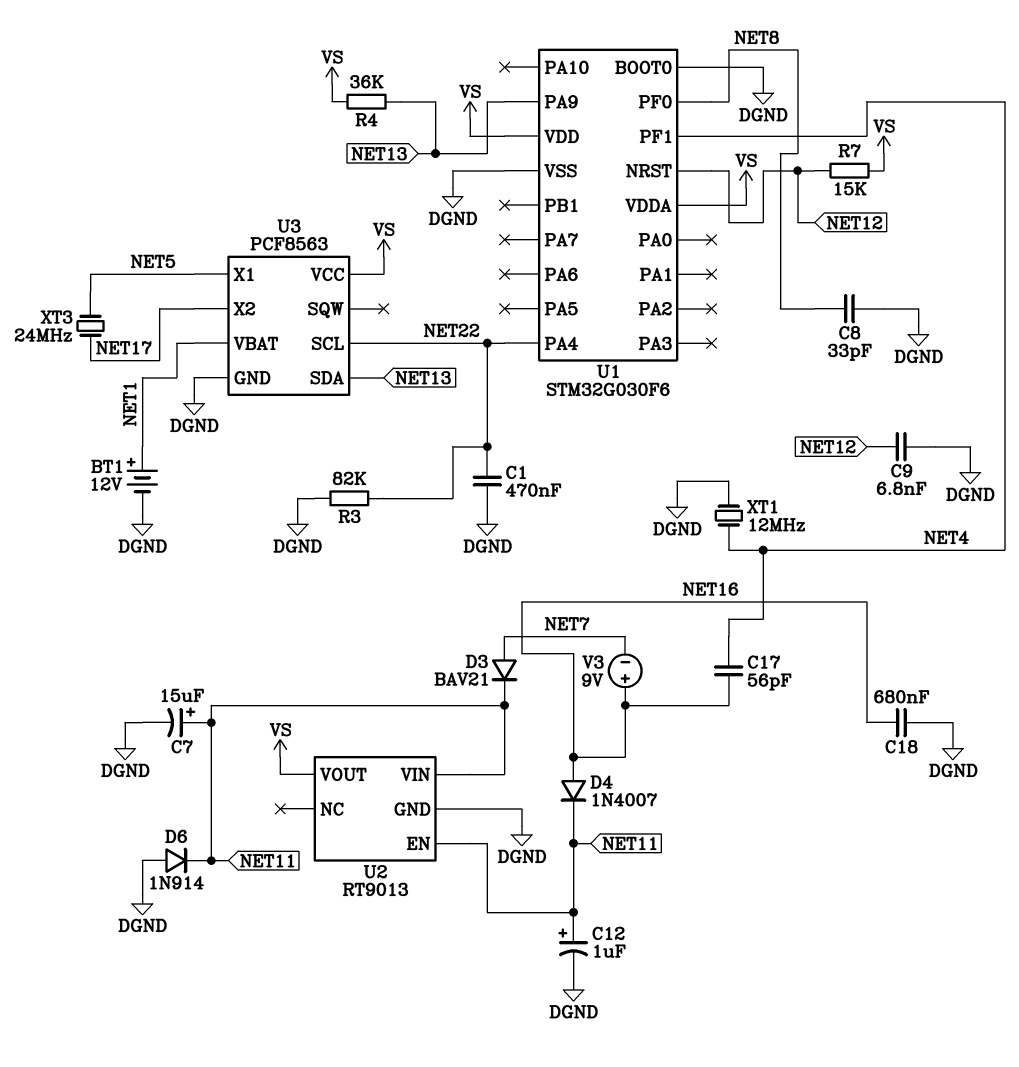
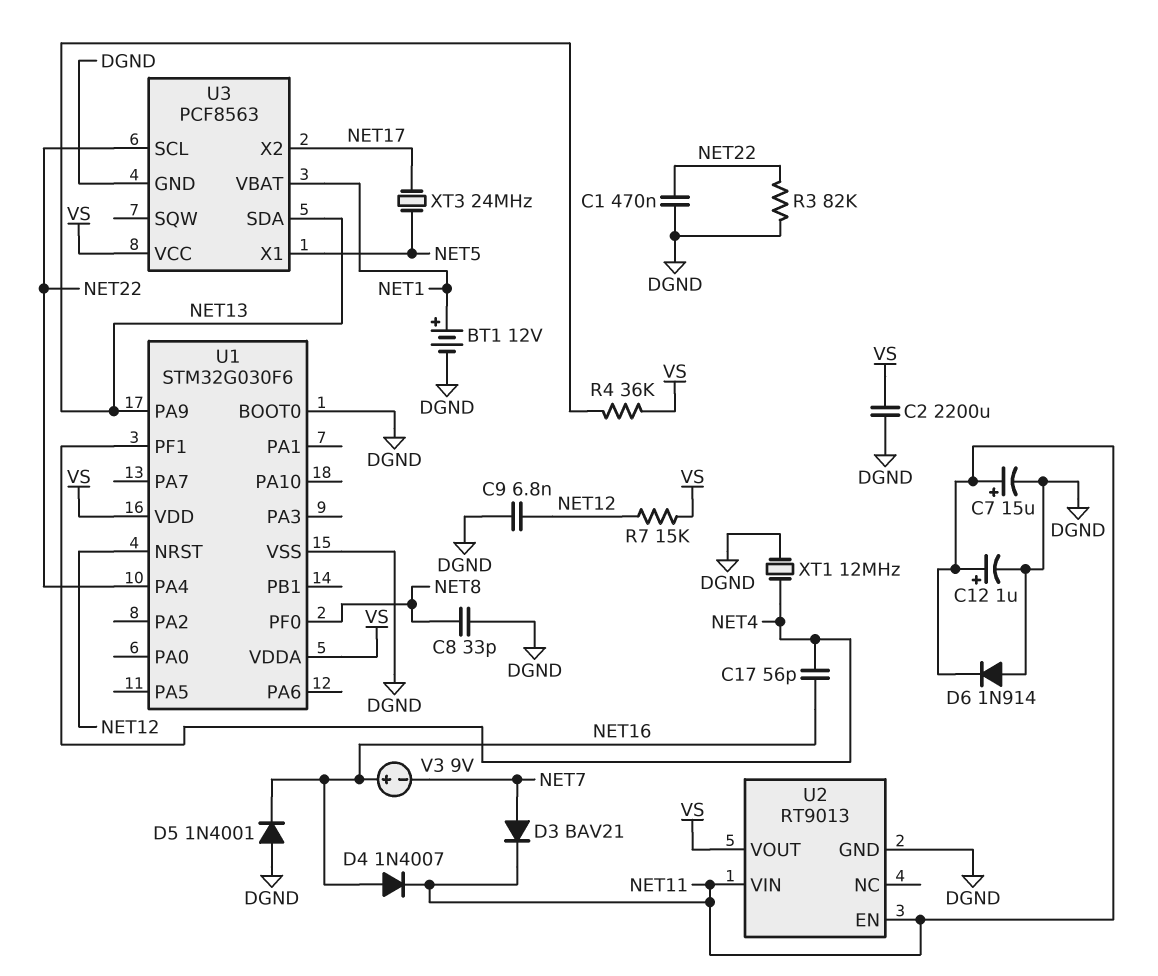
C2: none -> 2200uF (DGND, VS)
C18: 680nF (DGND, NET16) -> none
D5: none -> diode 1N4001 (A DGND, K NET16)

